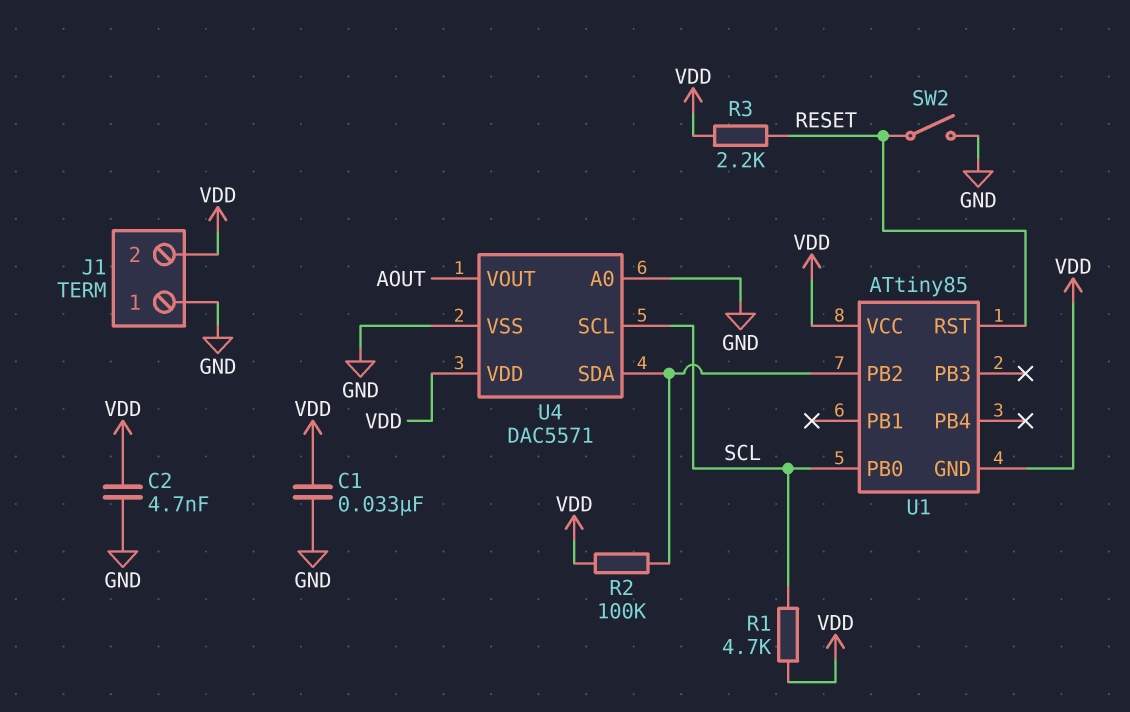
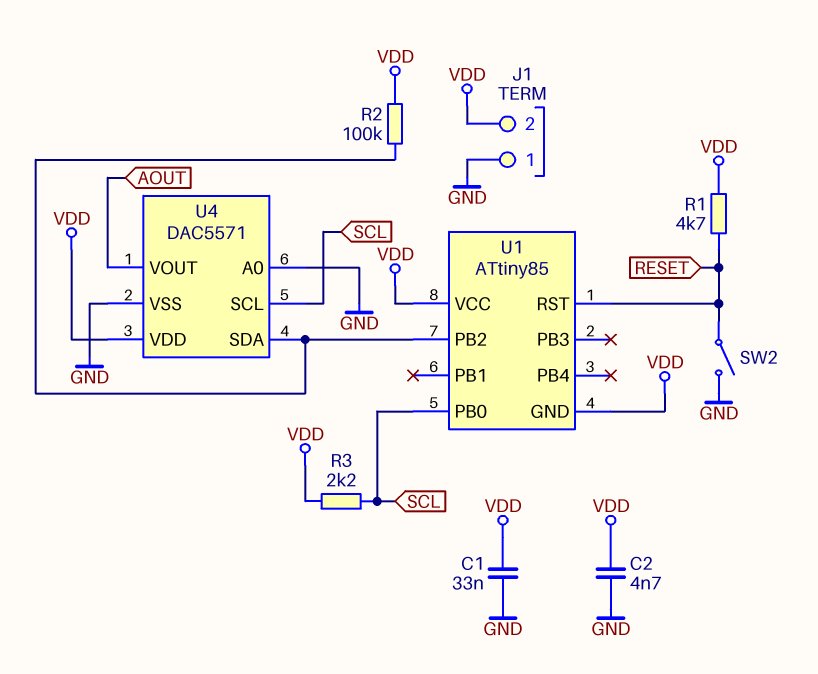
R1: 4.7k (SCL, VDD) -> 4.7k (RESET, VDD)
R3: 2.2k (RESET, VDD) -> 2.2k (SCL, VDD)

